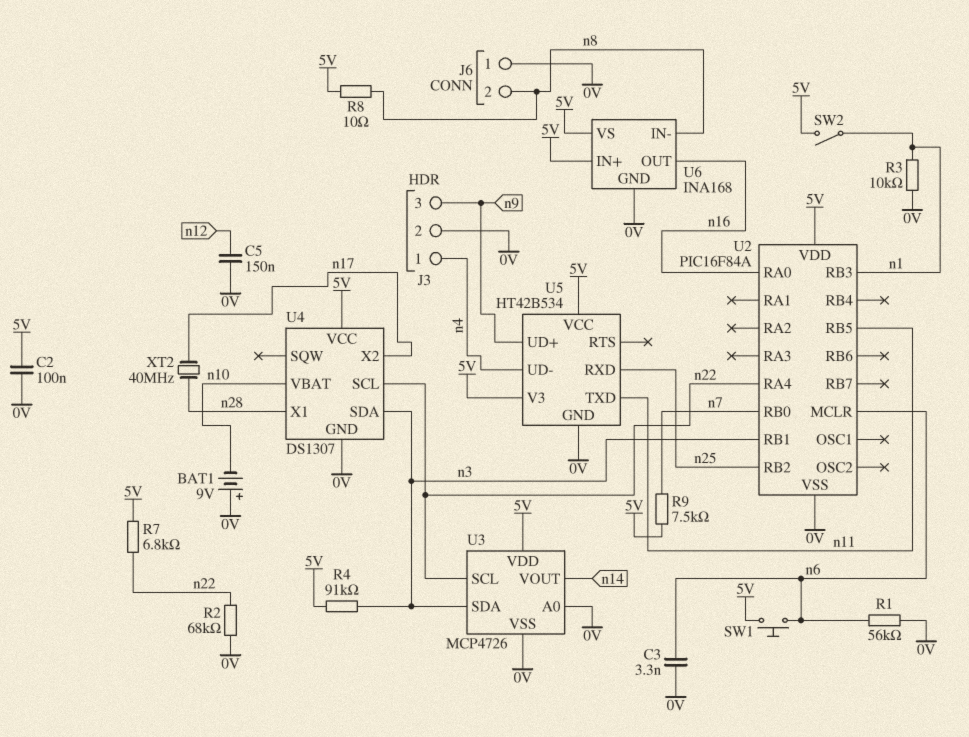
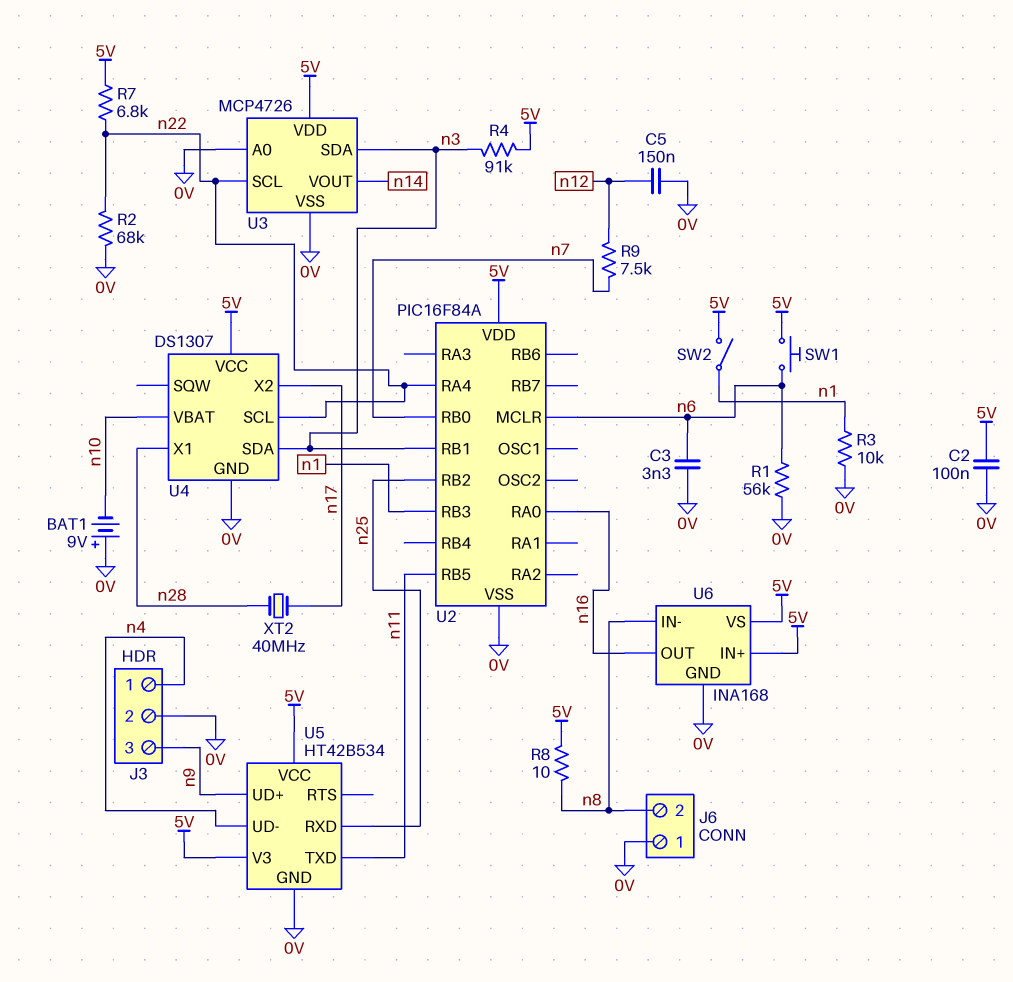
R9: 7.5k (5V, n7) -> 7.5k (n7, n12)

